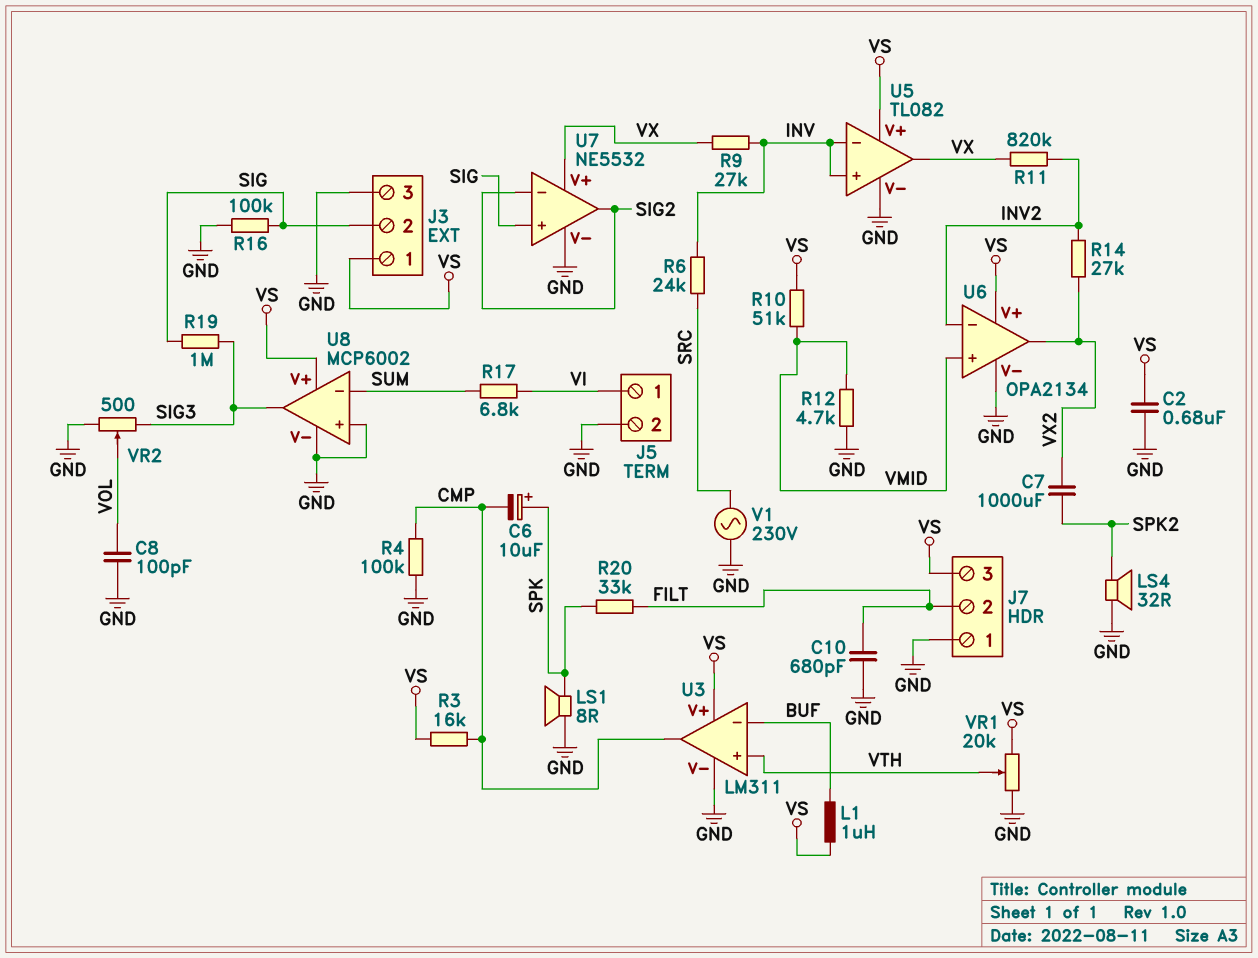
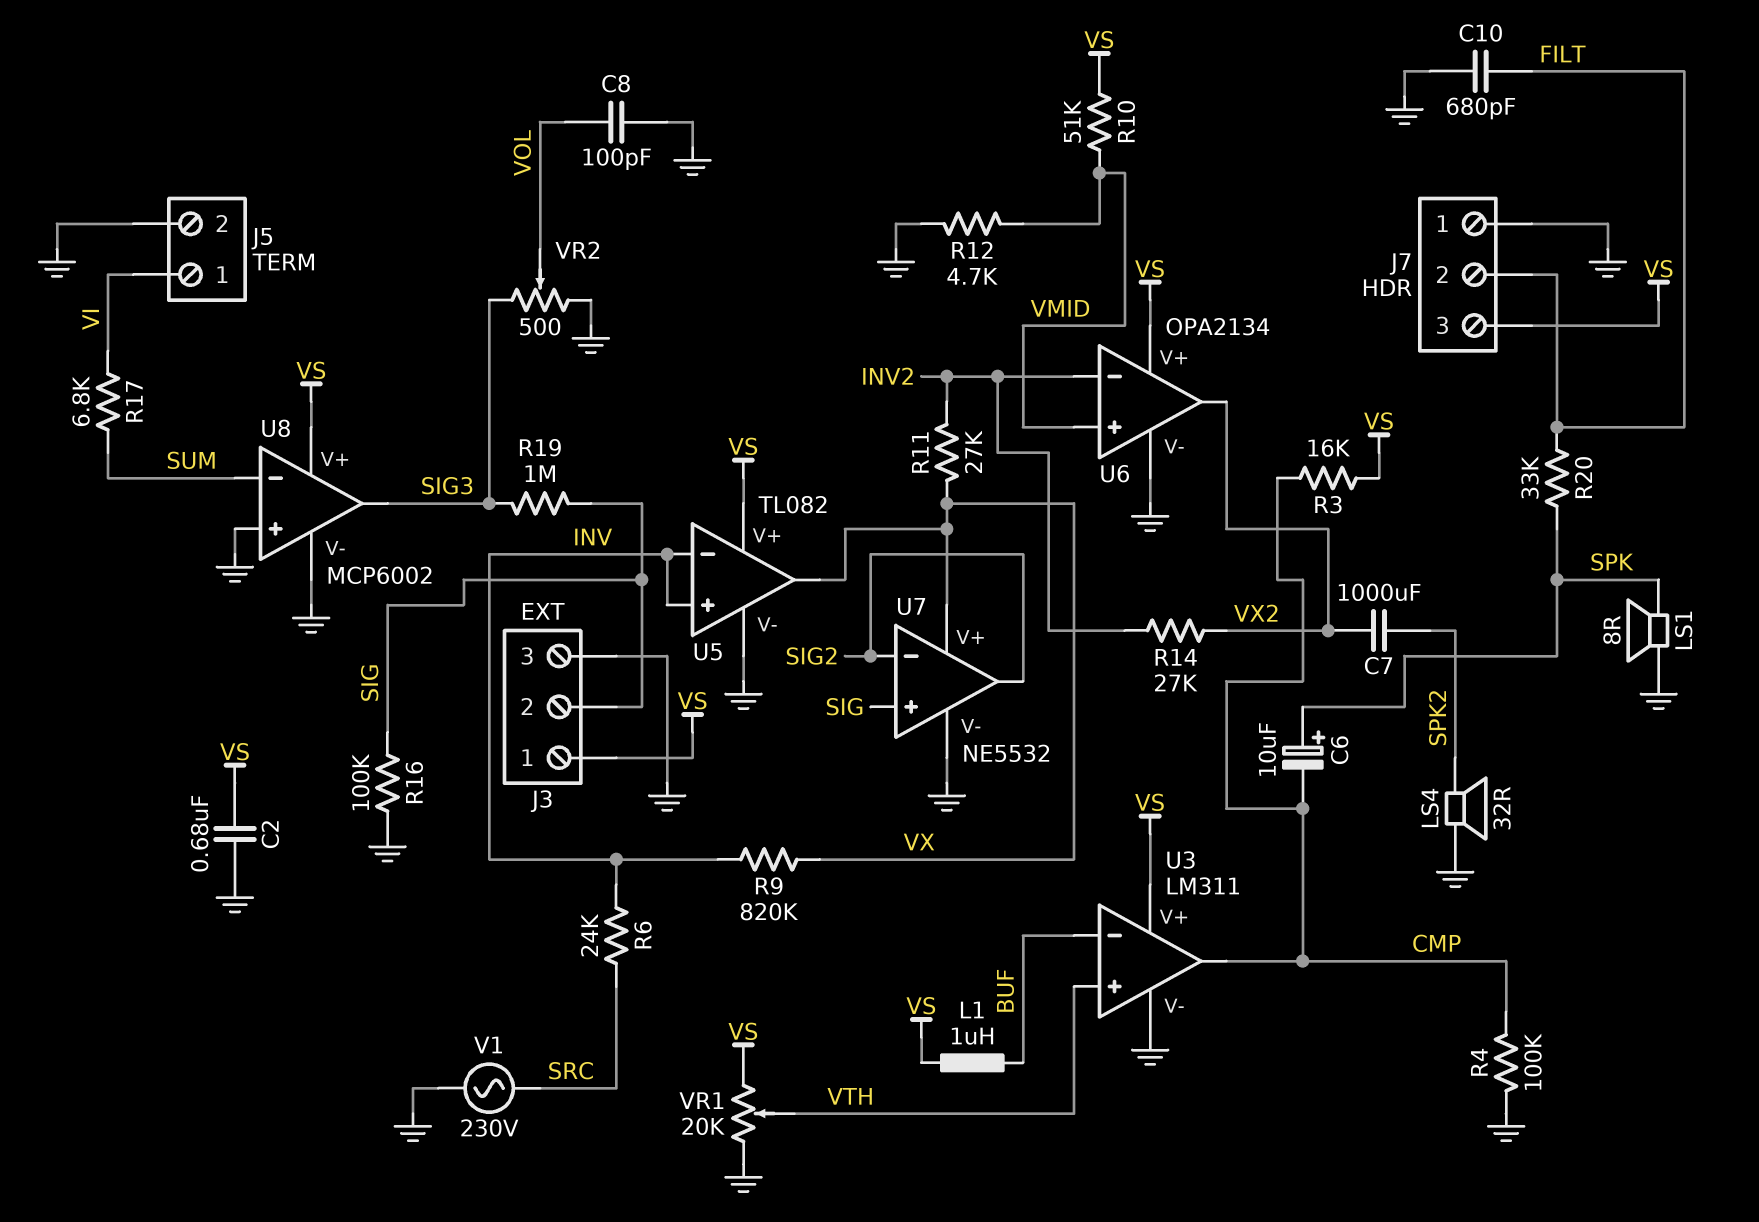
R9: 27k (INV, VX) -> 820k (INV, VX)
R11: 820k (INV2, VX) -> 27k (INV2, VX)

